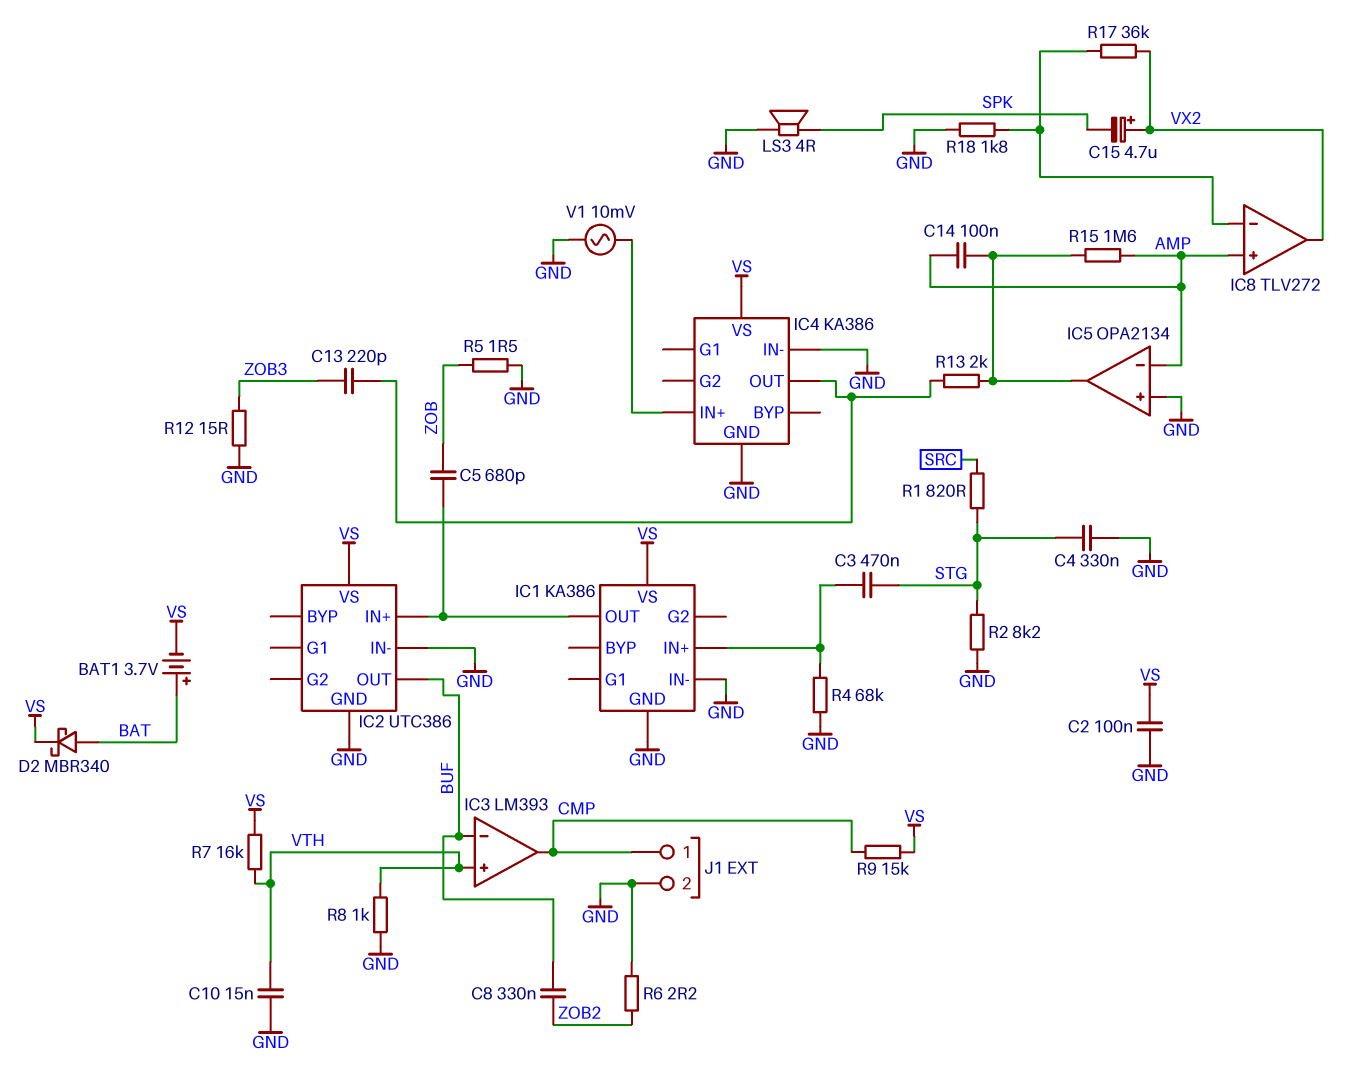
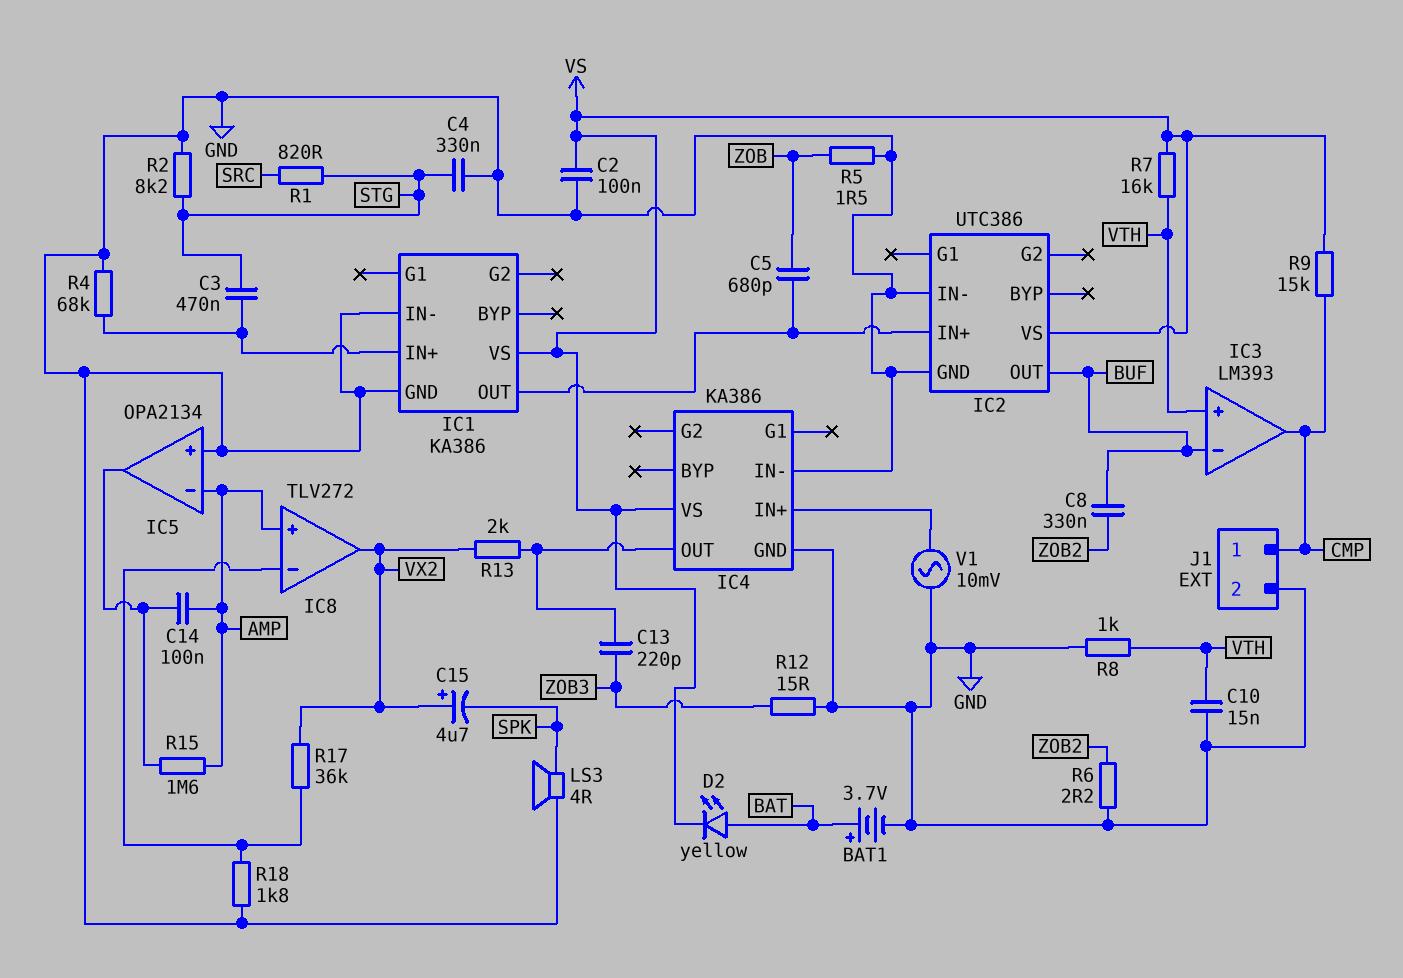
BAT1: 3.7V (plus BAT, minus VS) -> 3.7V (plus BAT, minus GND)
D2: schottky MBR340 (A BAT, K VS) -> LED yellow (A BAT, K VS)
R13: 2k (IC4/OUT, IC5/out) -> 2k (IC4/OUT, VX2)

